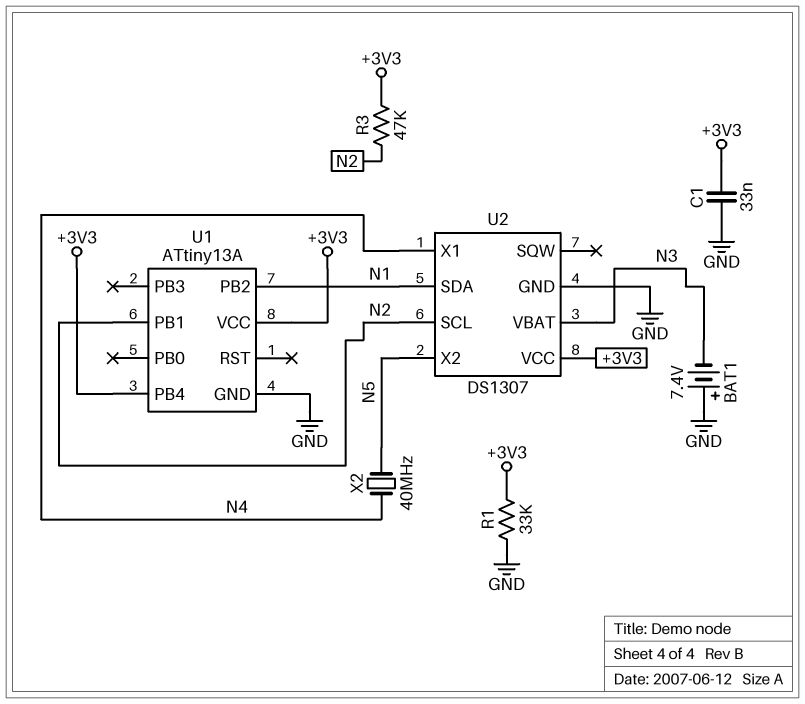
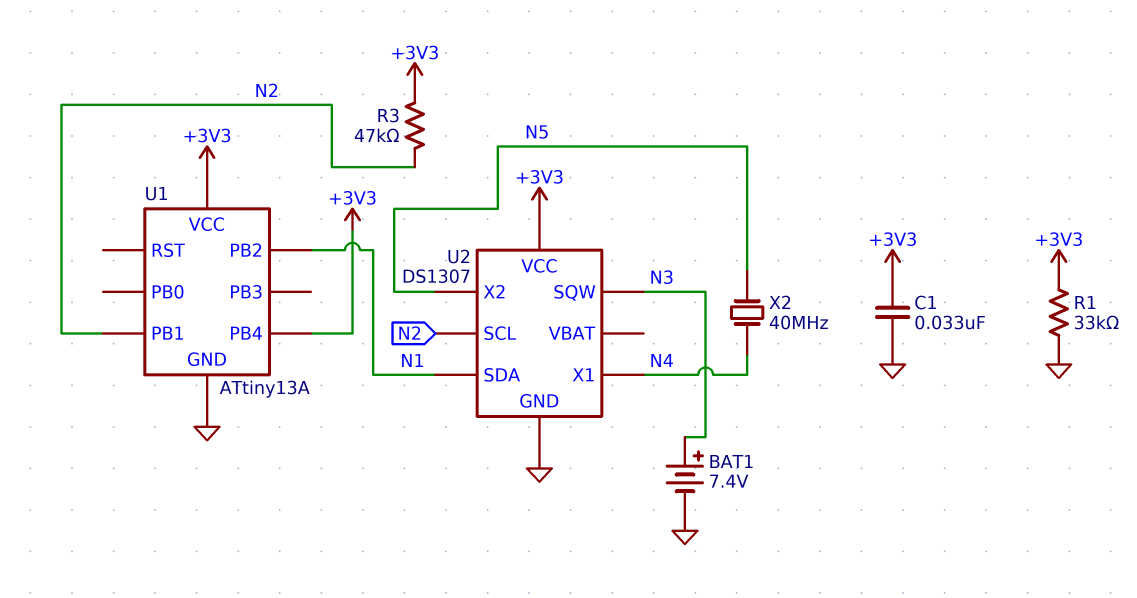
BAT1: 7.4V (plus GND, minus N3) -> 7.4V (plus N3, minus GND)
U2 pin SQW: none -> N3
U2 pin VBAT: N3 -> none

